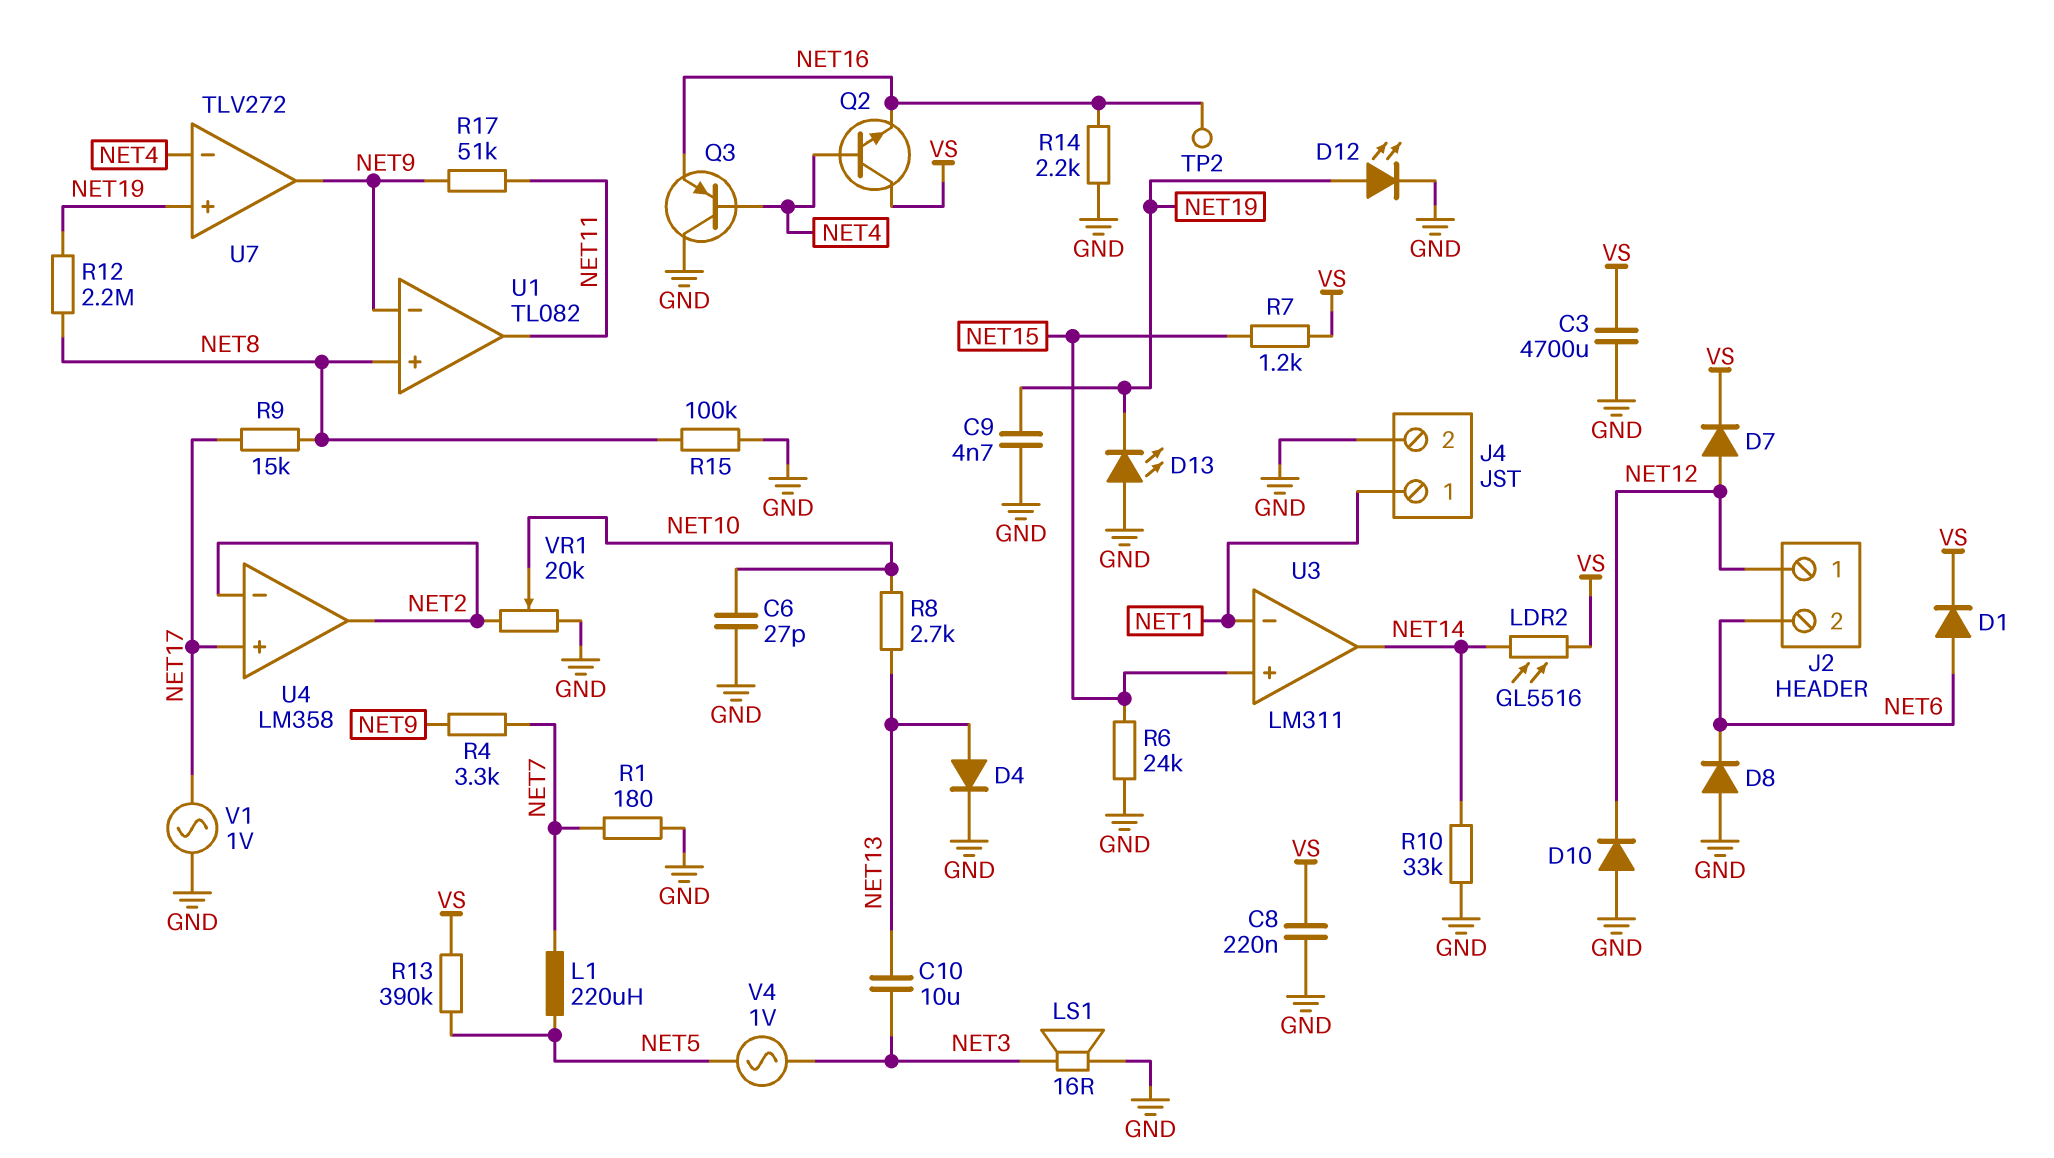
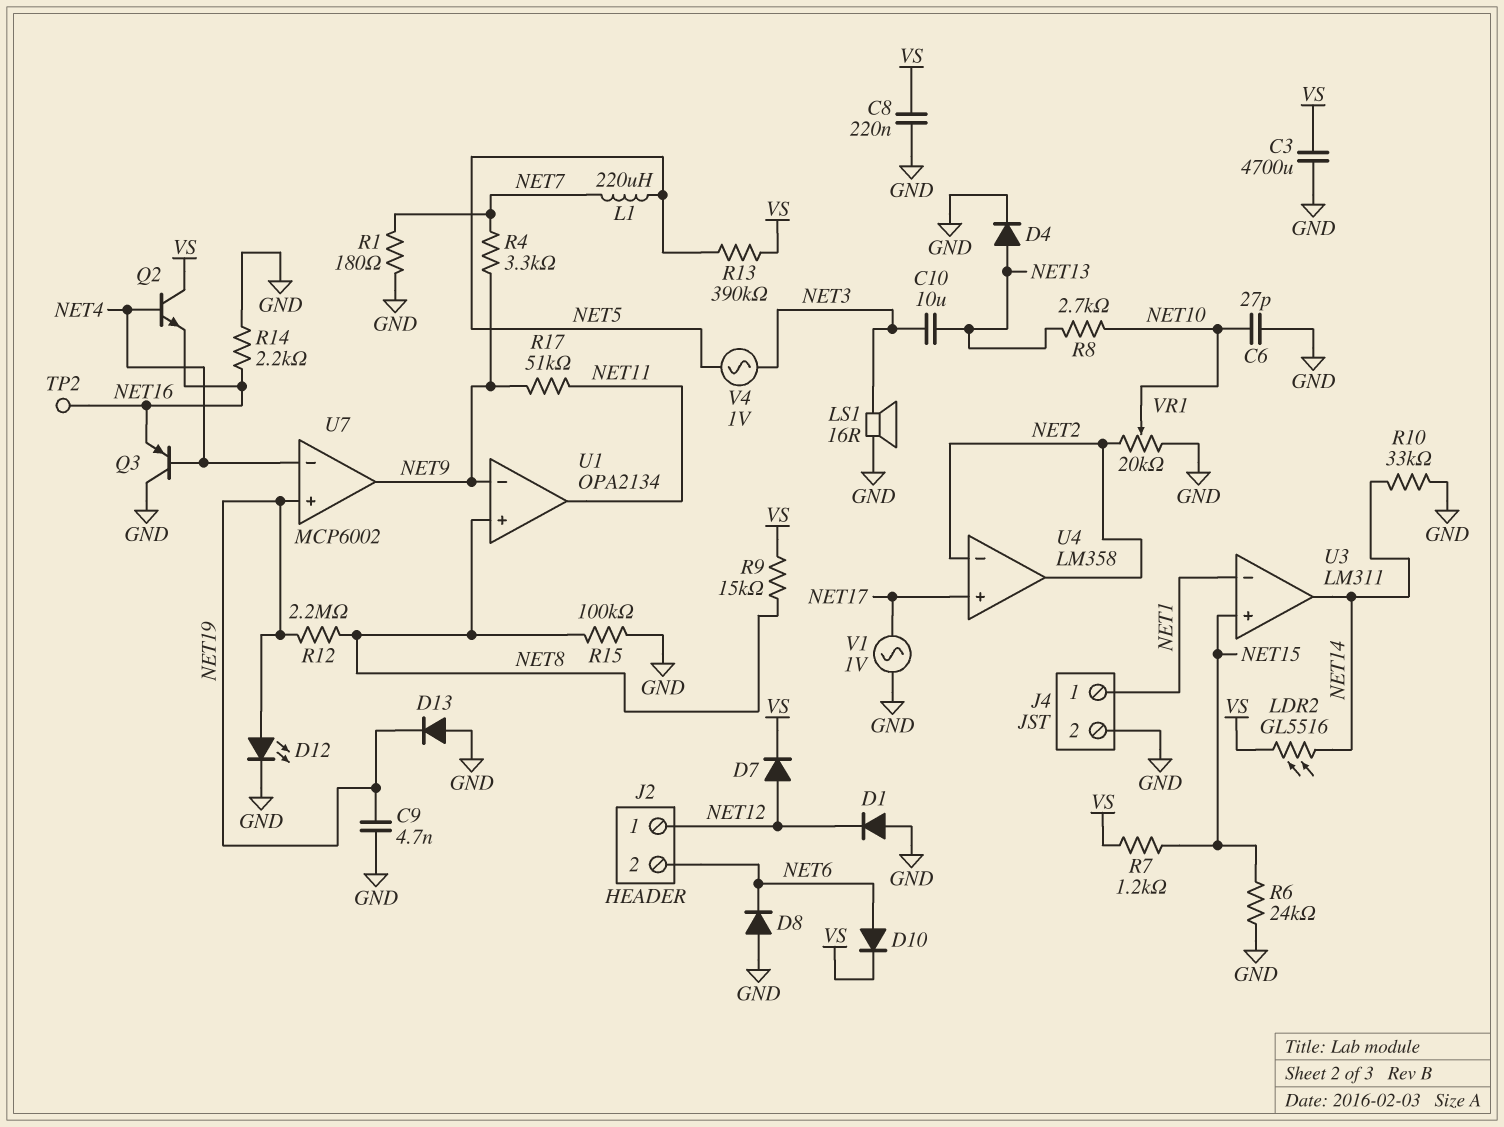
D1: diode (A NET6, K VS) -> diode (A GND, K NET12)
D10: diode (A GND, K NET12) -> diode (A NET6, K VS)
D13: LED (A GND, K NET19) -> diode (A GND, K NET19)
R9: 15k (NET8, NET17) -> 15k (NET8, VS)
U1: TL082 -> OPA2134
U7: TLV272 -> MCP6002

